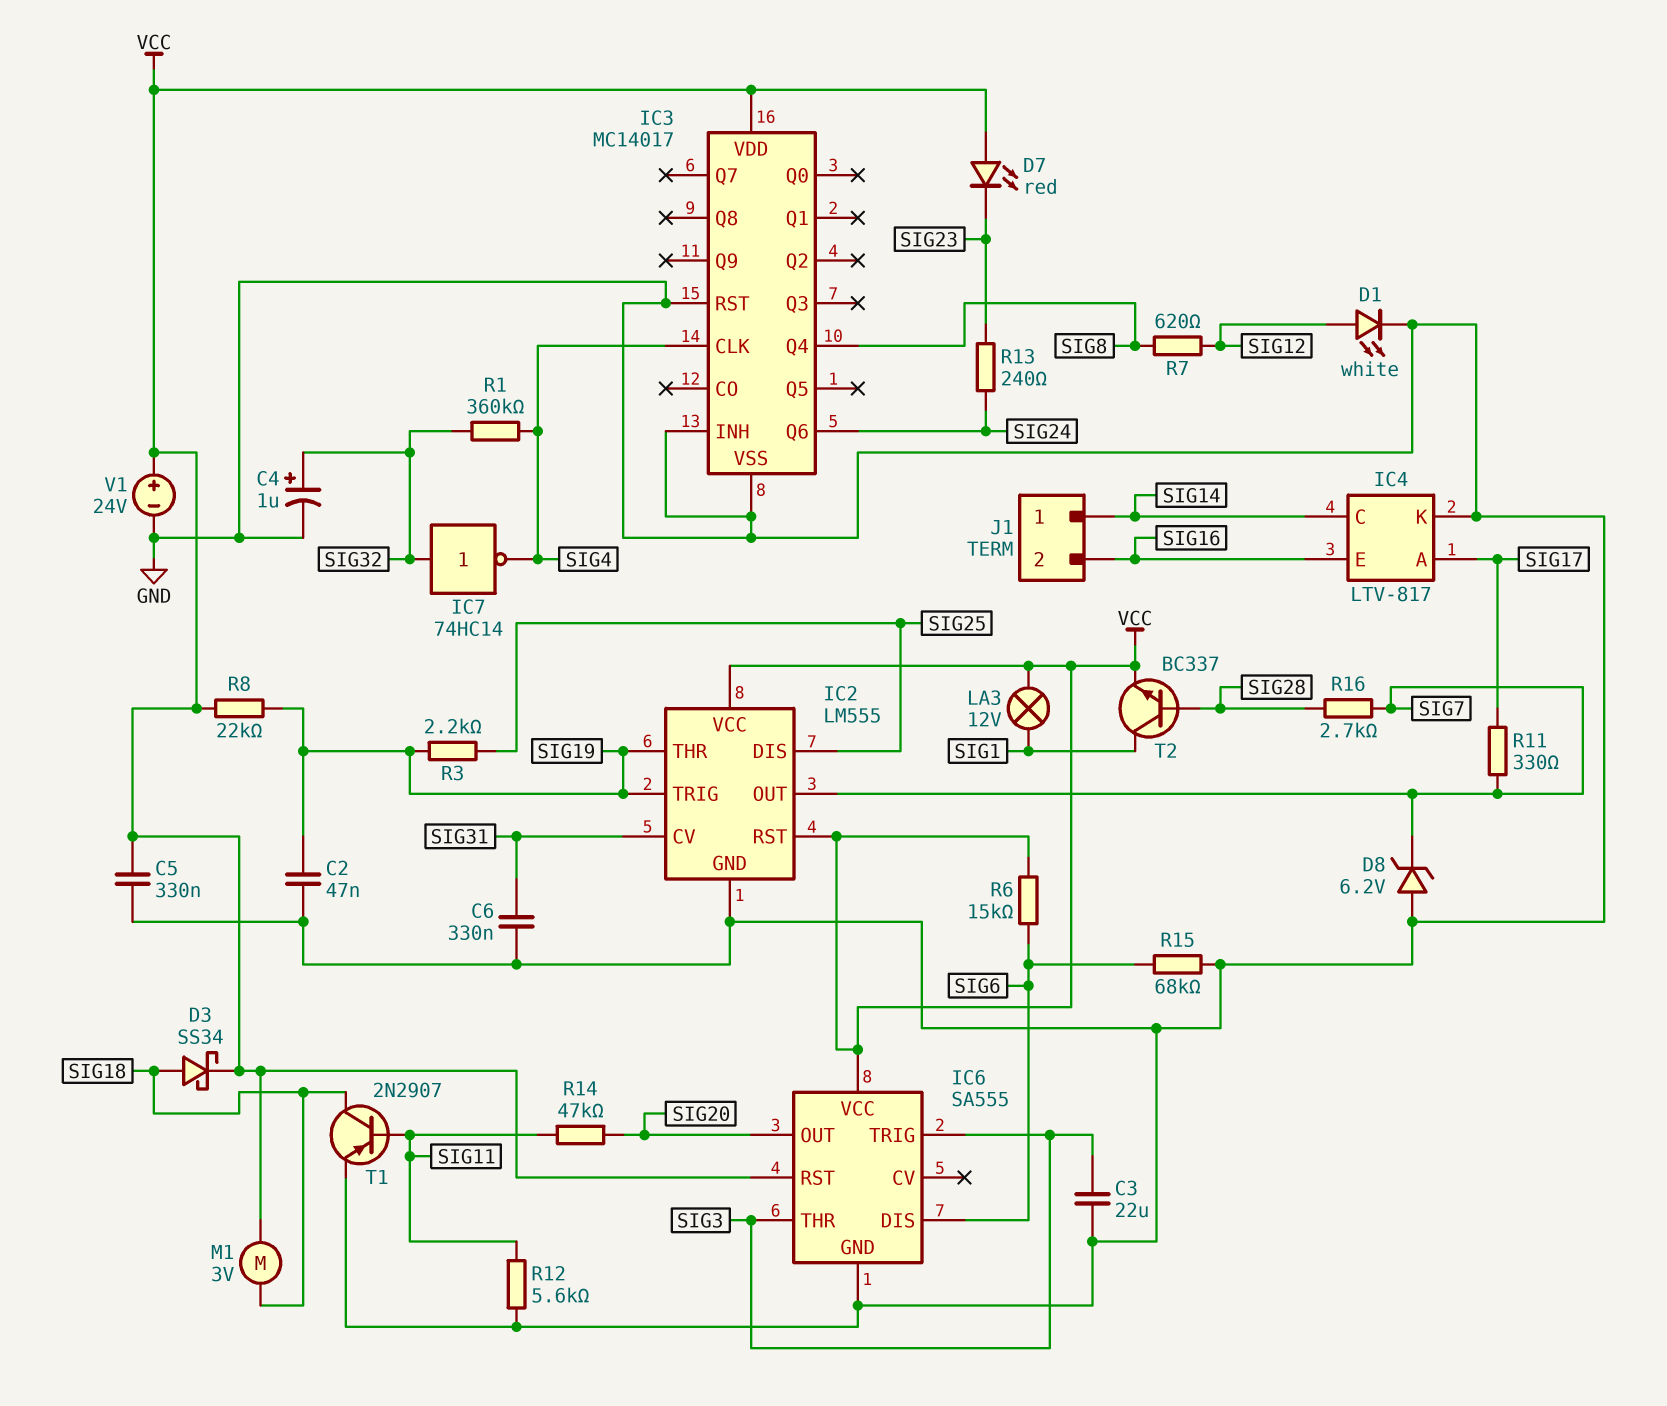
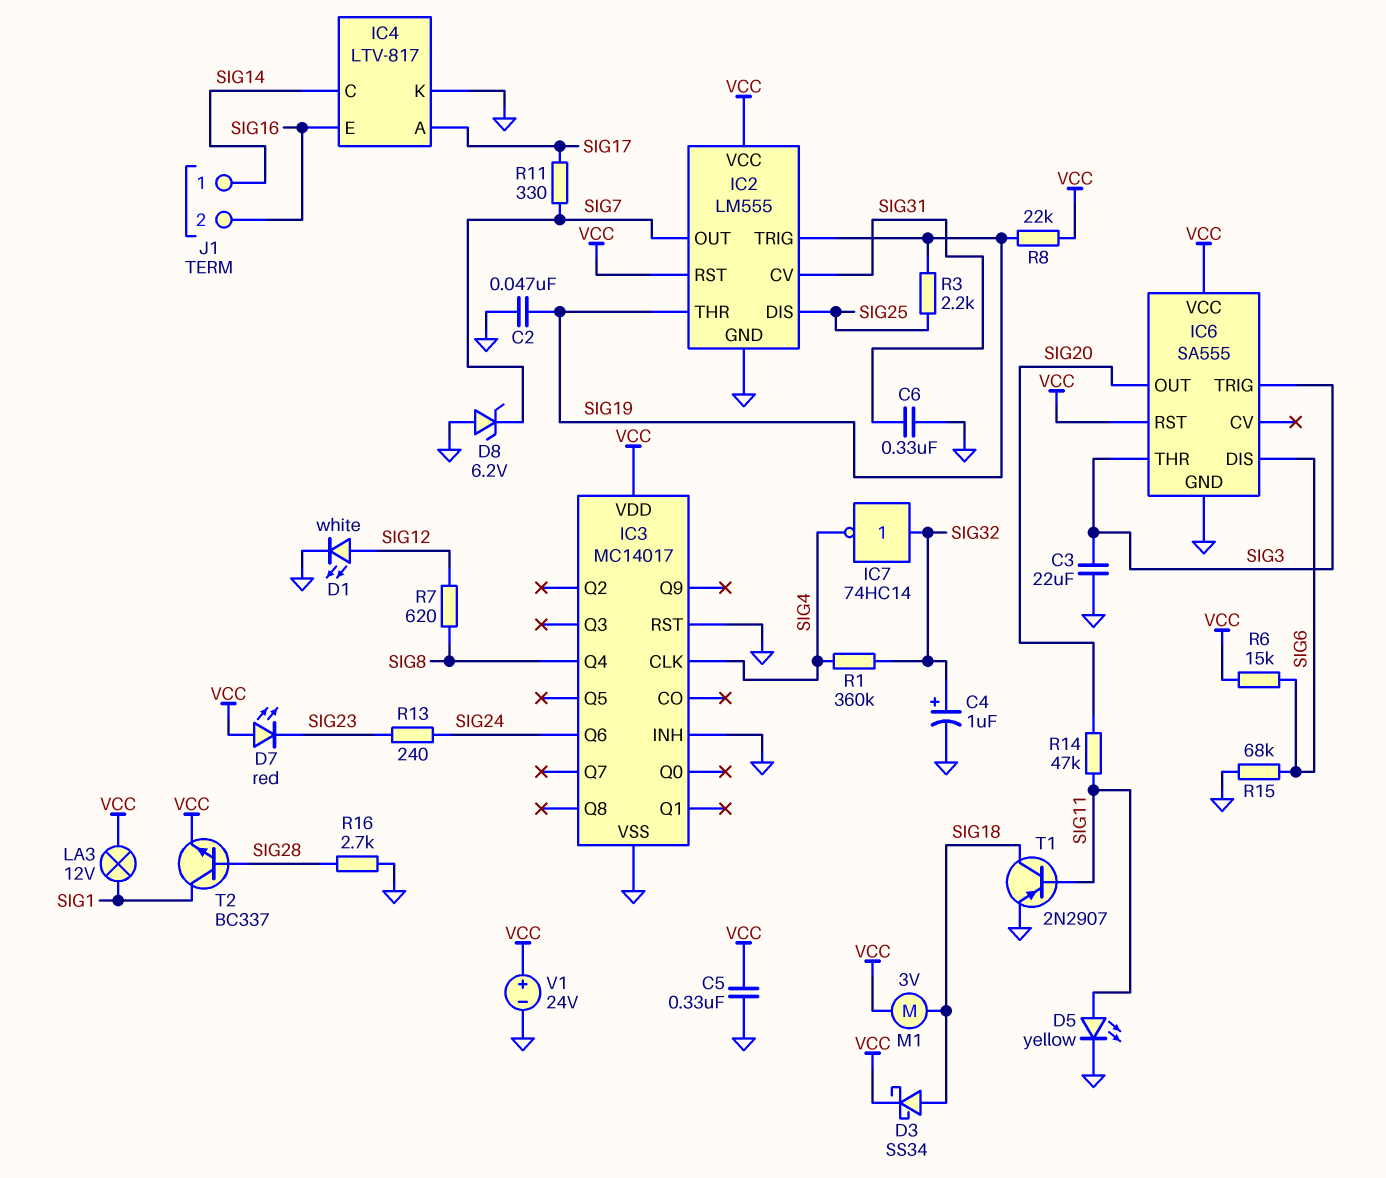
D5: none -> LED yellow (A SIG11, K GND)
R12: 5.6k (GND, SIG11) -> none
R16: 2.7k (SIG7, SIG28) -> 2.7k (GND, SIG28)

